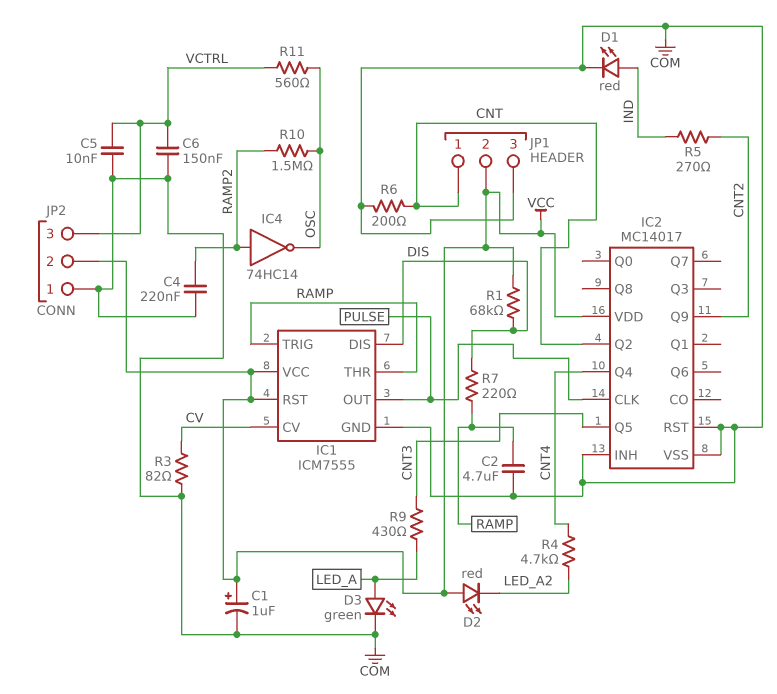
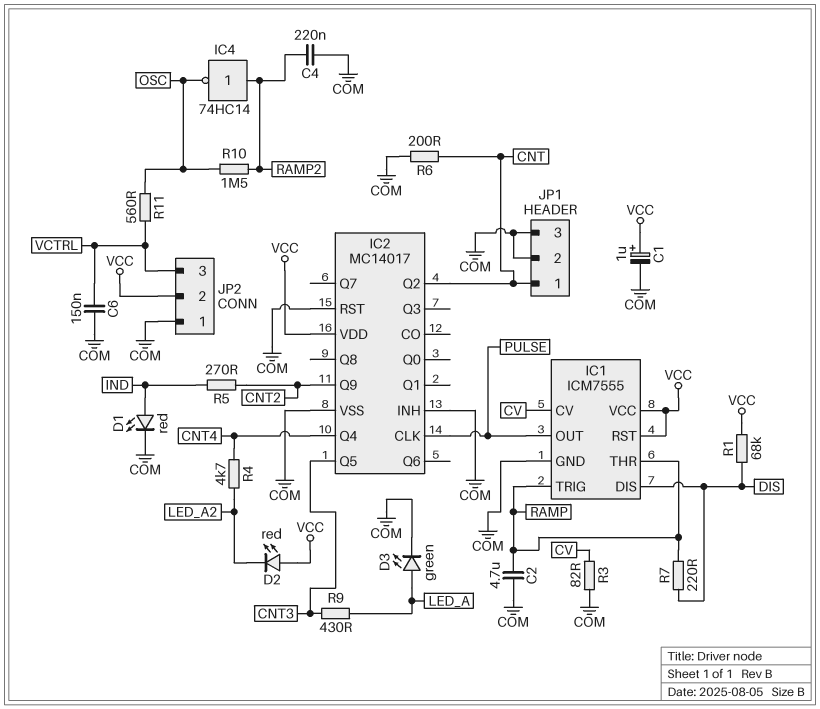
C5: 10nF (COM, VCTRL) -> none
JP1 pin 2: VCC -> COM

